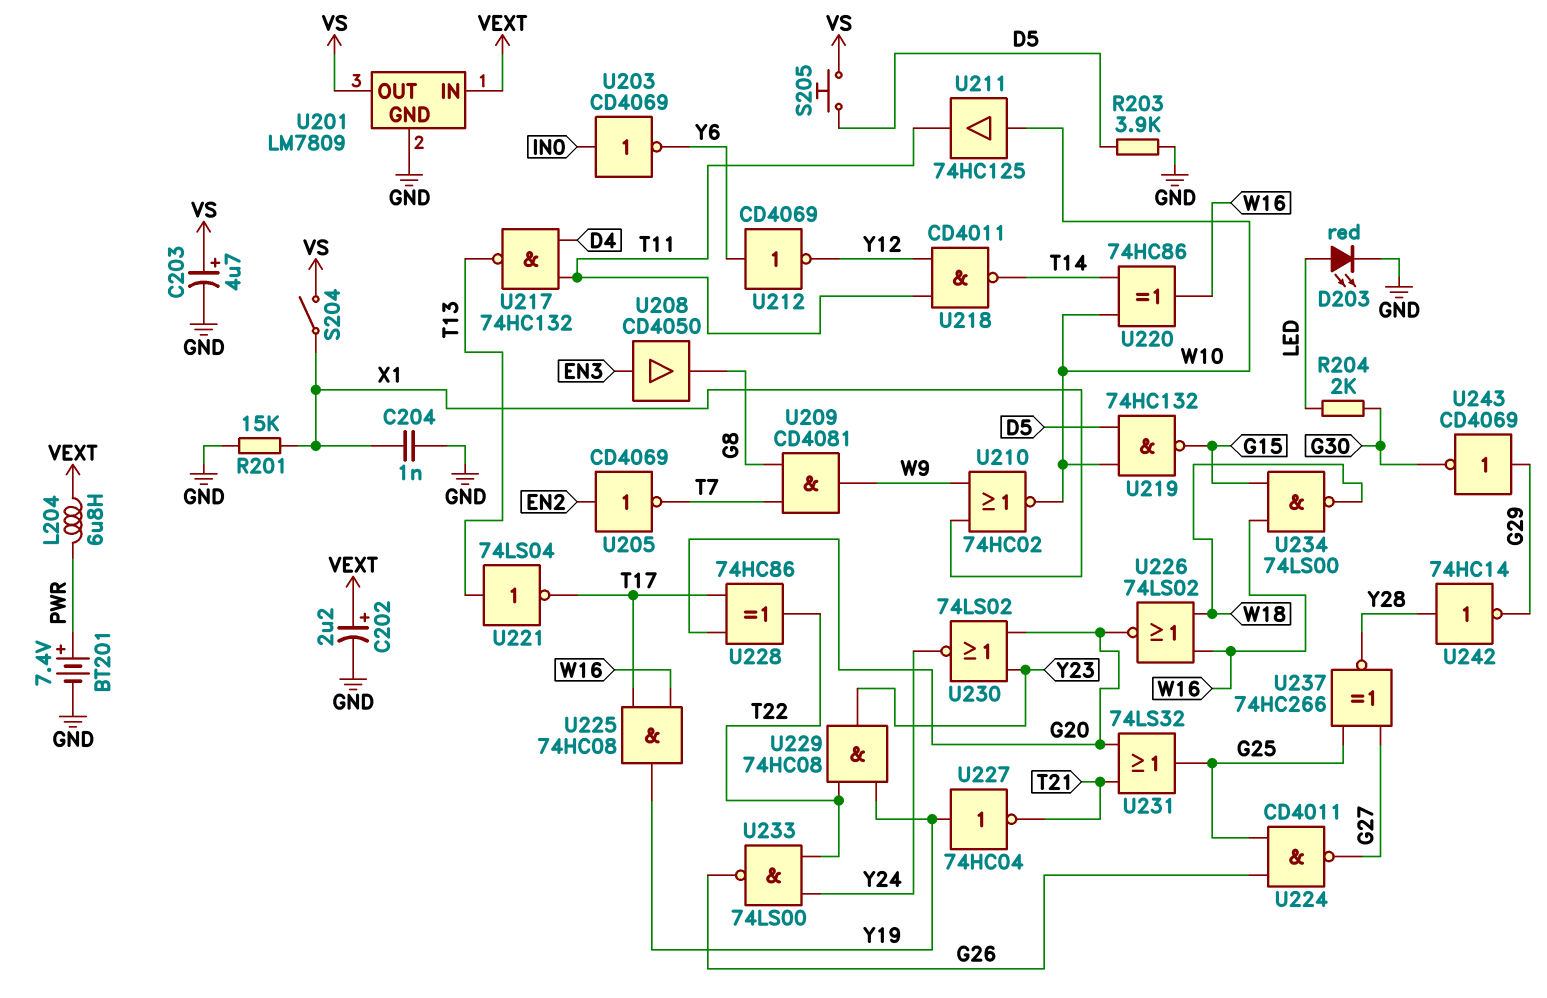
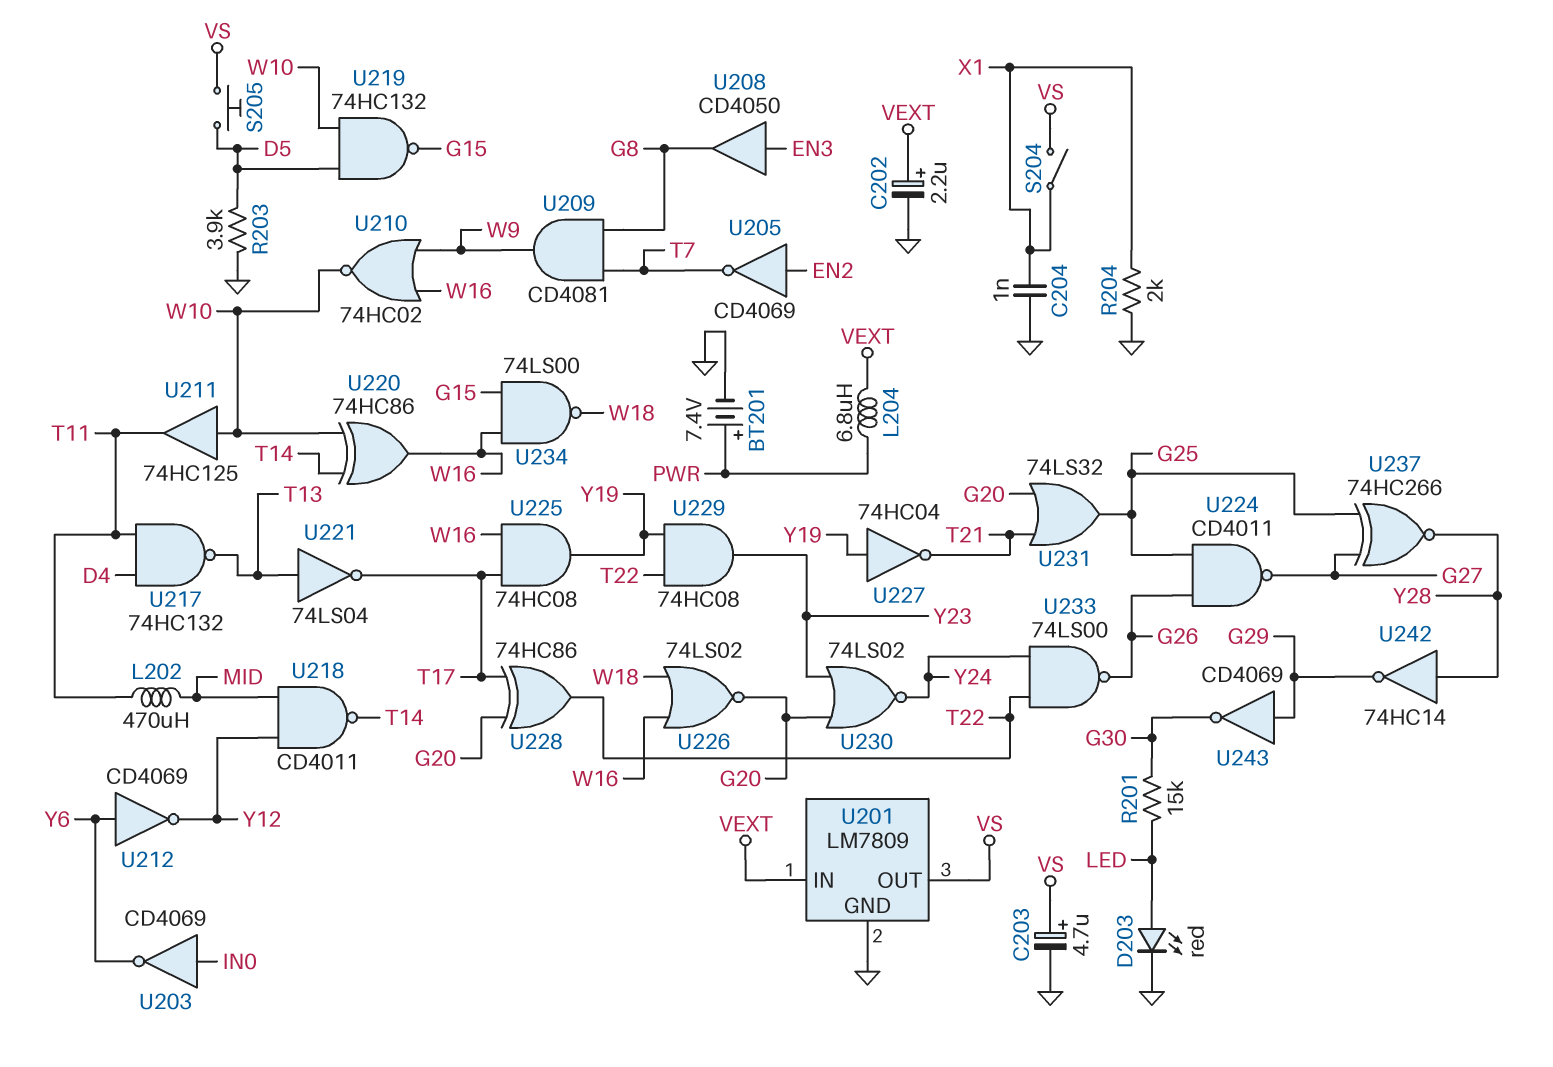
L202: none -> 470uH (MID, T11)
R201: 15k (GND, X1) -> 15k (G30, LED)
R204: 2k (G30, LED) -> 2k (GND, X1)
U210: NOR 74HC02 (in W9, in X1, out W10) -> NOR 74HC02 (in W9, in W16, out W10)
U218: NAND CD4011 (in T11, in Y12, out T14) -> NAND CD4011 (in MID, in Y12, out T14)

